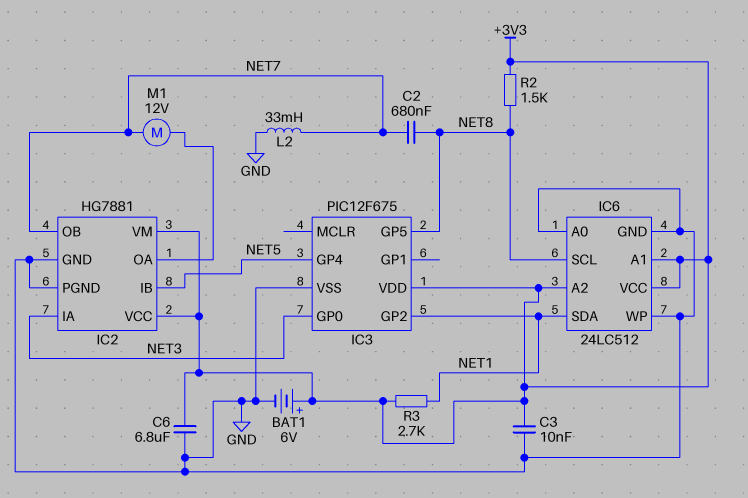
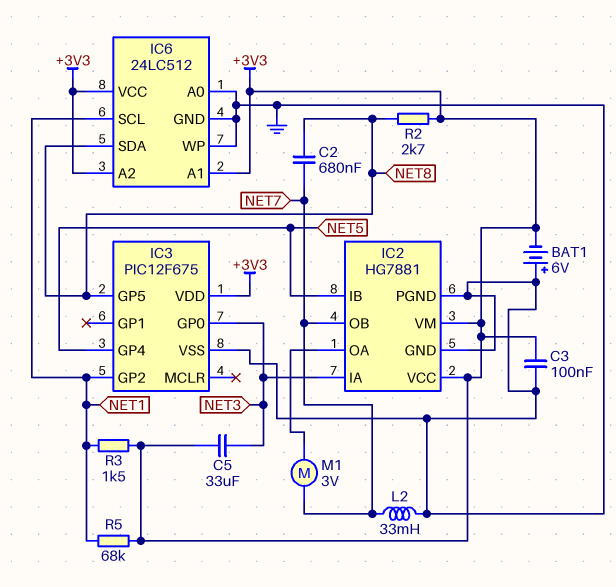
BAT1: 6V (plus +3V3, minus GND) -> 6V (plus GND, minus +3V3)
C3: 10nF (+3V3, GND) -> 100nF (+3V3, GND)
C5: none -> 33uF (+3V3, NET3)
C6: 6.8uF (+3V3, GND) -> none
IC6 pin SCL: NET8 -> NET1
IC6 pin SDA: NET1 -> NET8
M1: motor 12V (IC2/OA, NET7) -> motor 3V (IC2/OA, NET7)
R2: 1.5k (+3V3, NET8) -> 2.7k (+3V3, NET8)
R3: 2.7k (+3V3, NET1) -> 1.5k (+3V3, NET1)
R5: none -> 68k (+3V3, NET1)

